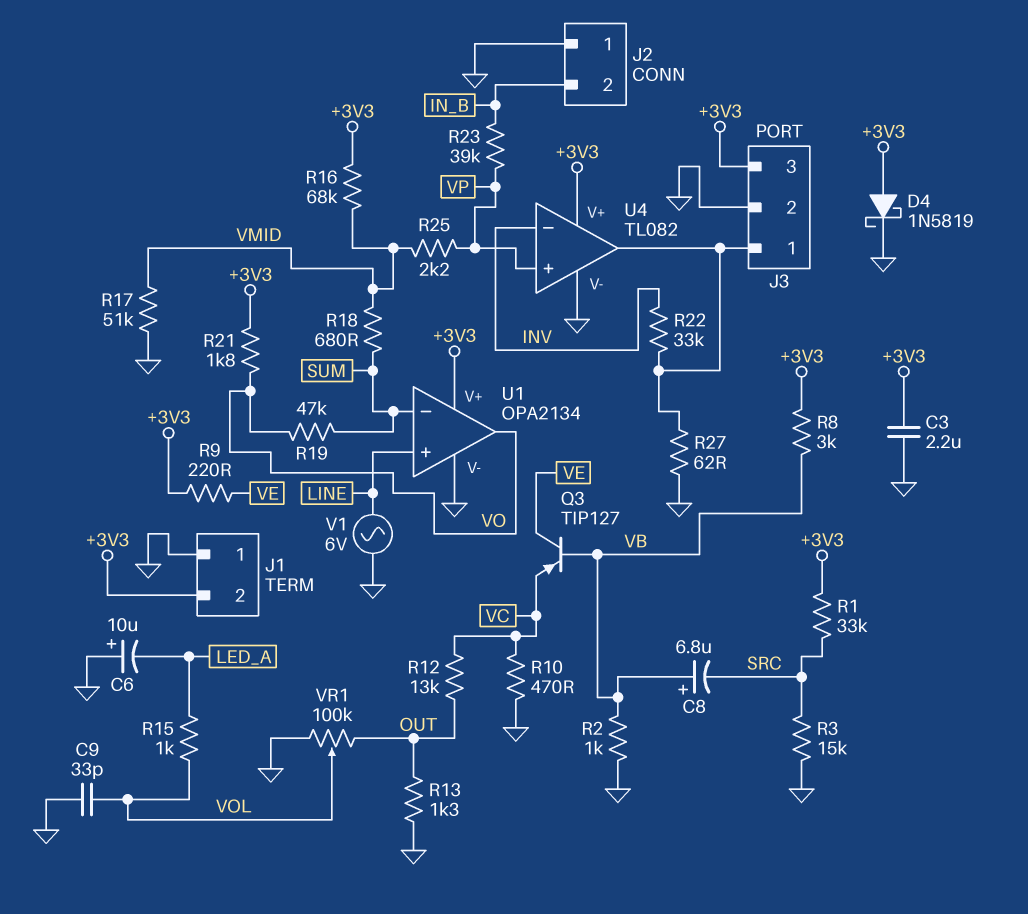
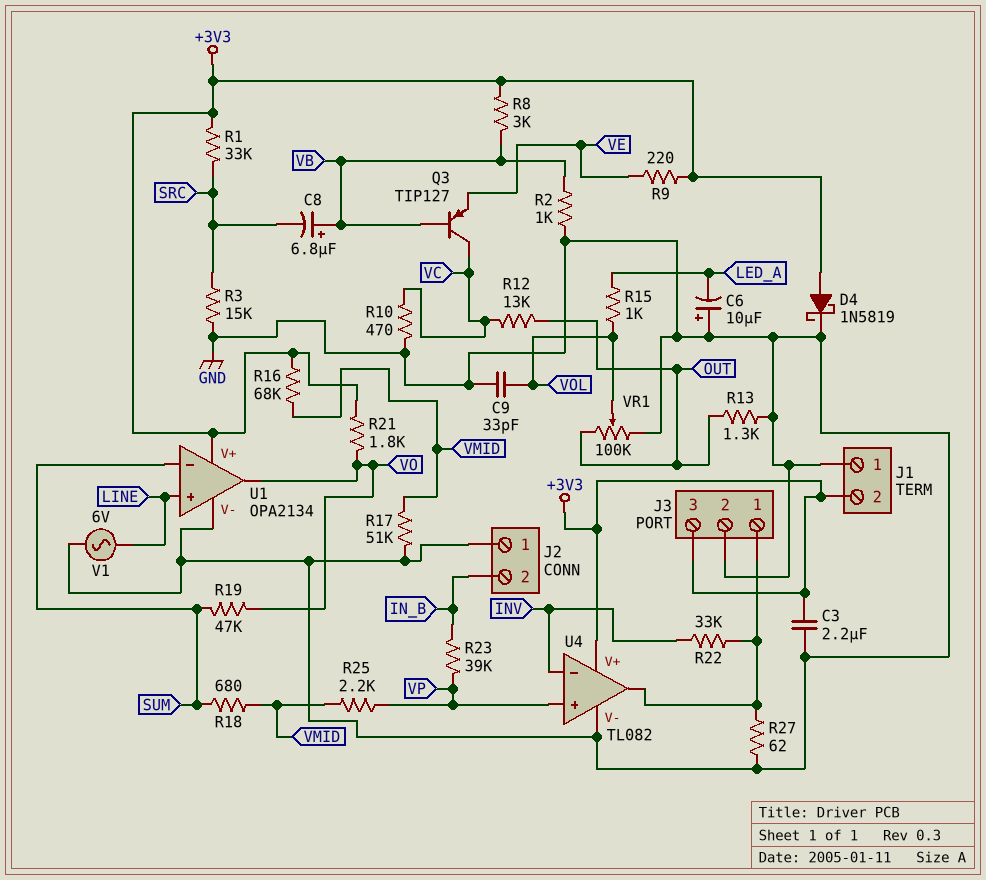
Q3: PNP TIP127 (B VB, C VE, E VC) -> PNP TIP127 (B VB, C VC, E VE)

